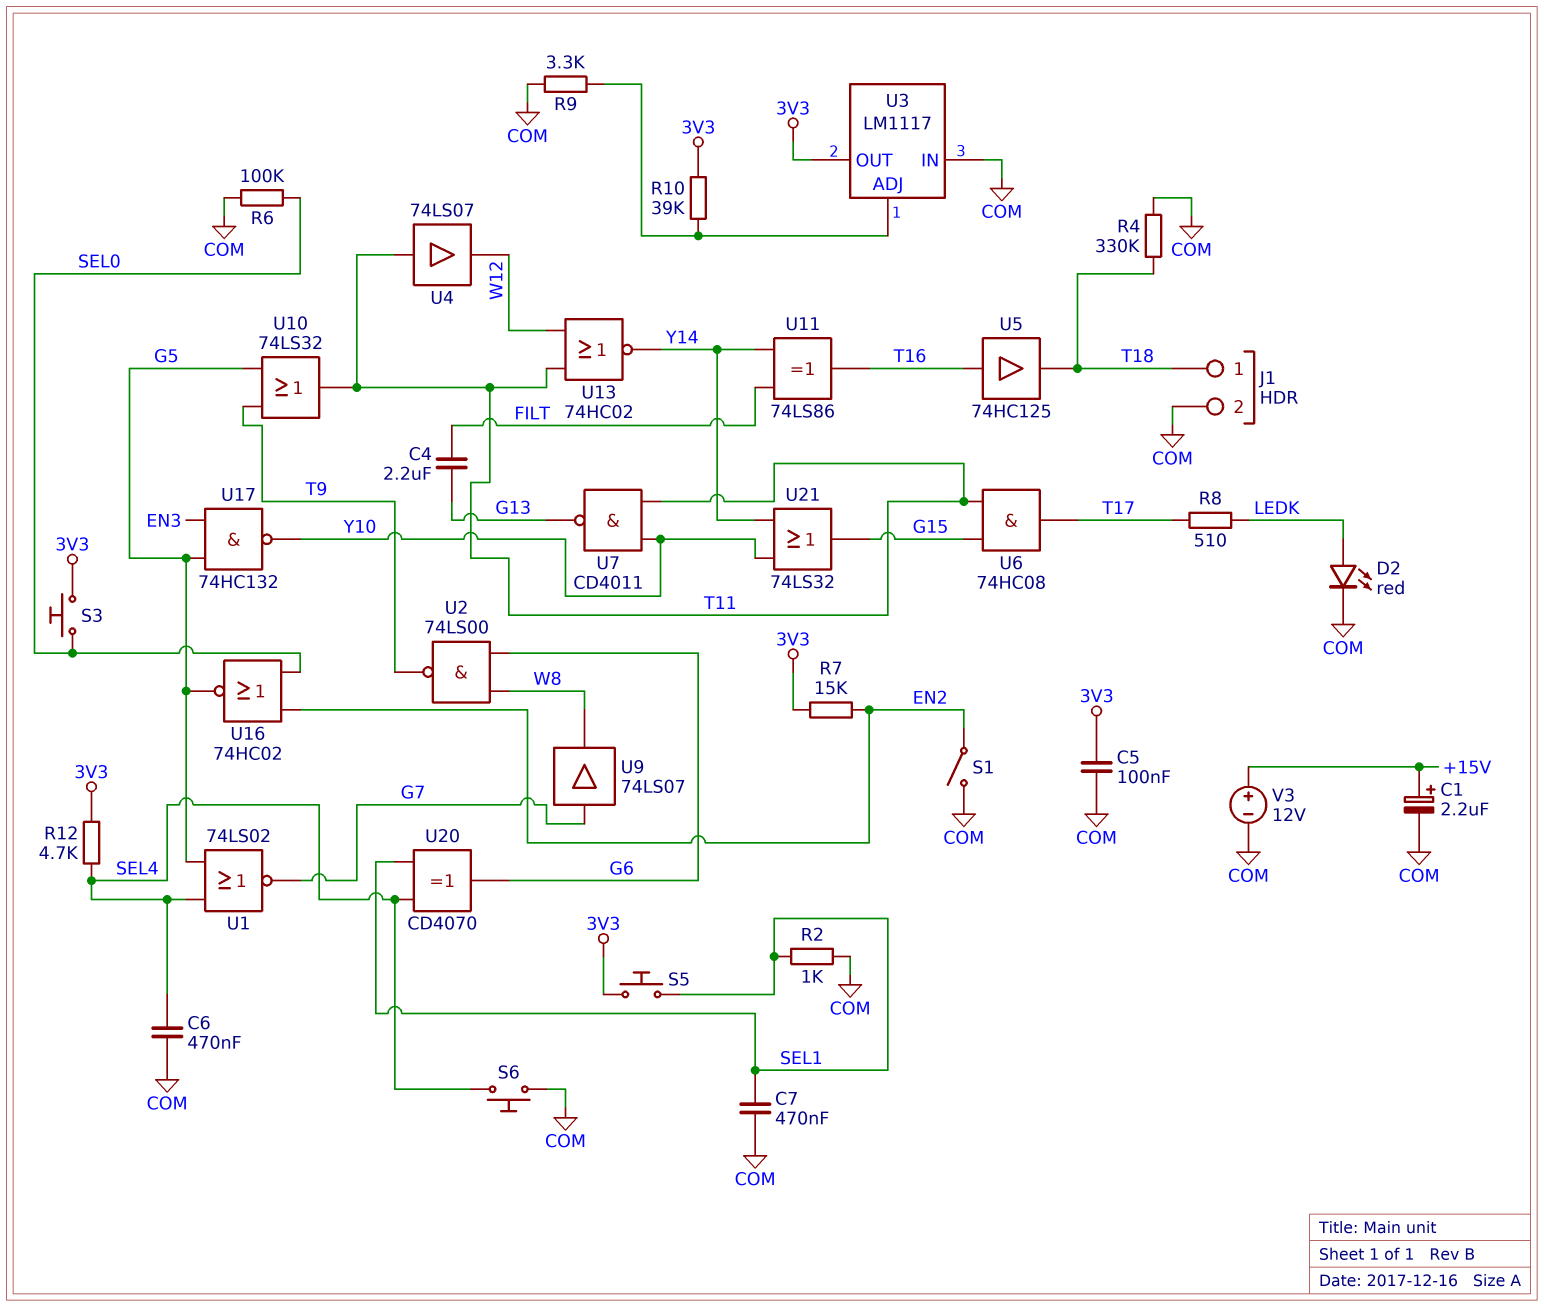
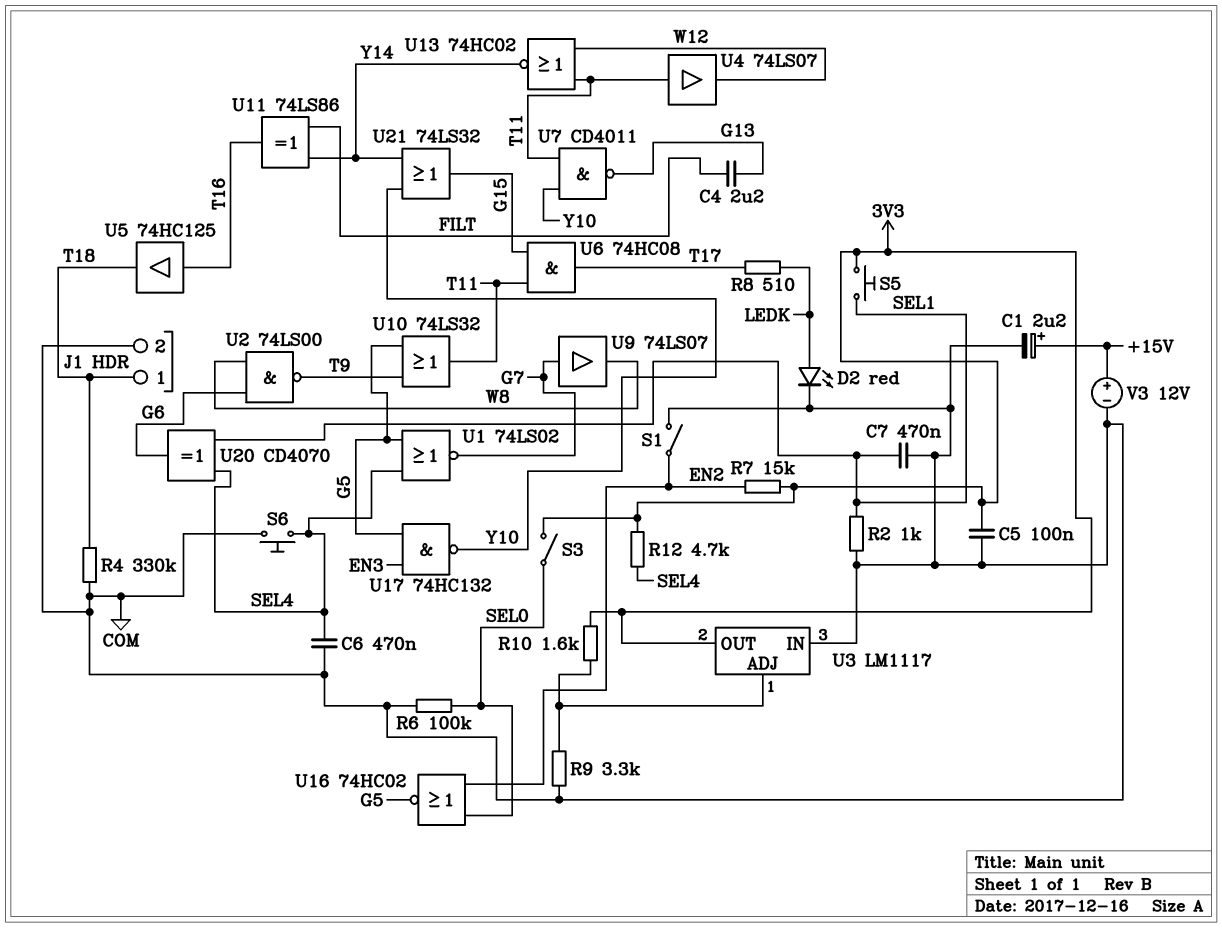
R10: 39k (3V3, U3/ADJ) -> 1.6k (3V3, U3/ADJ)
S3: button (3V3, SEL0) -> switch (3V3, SEL0)

